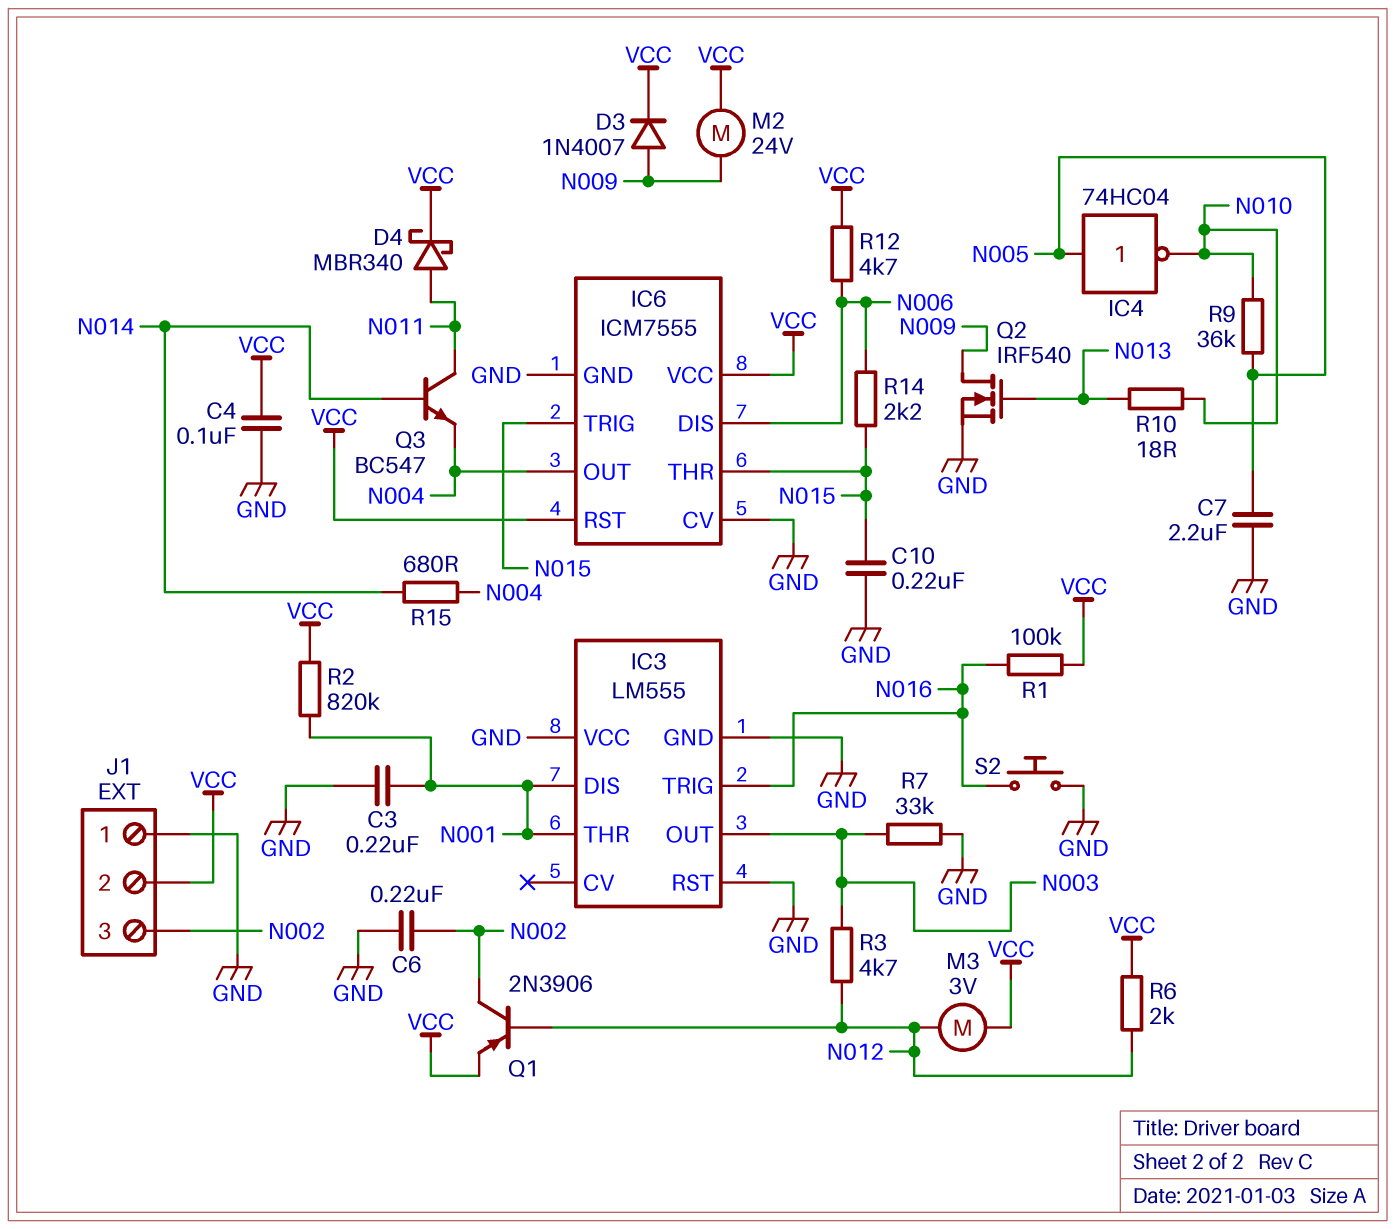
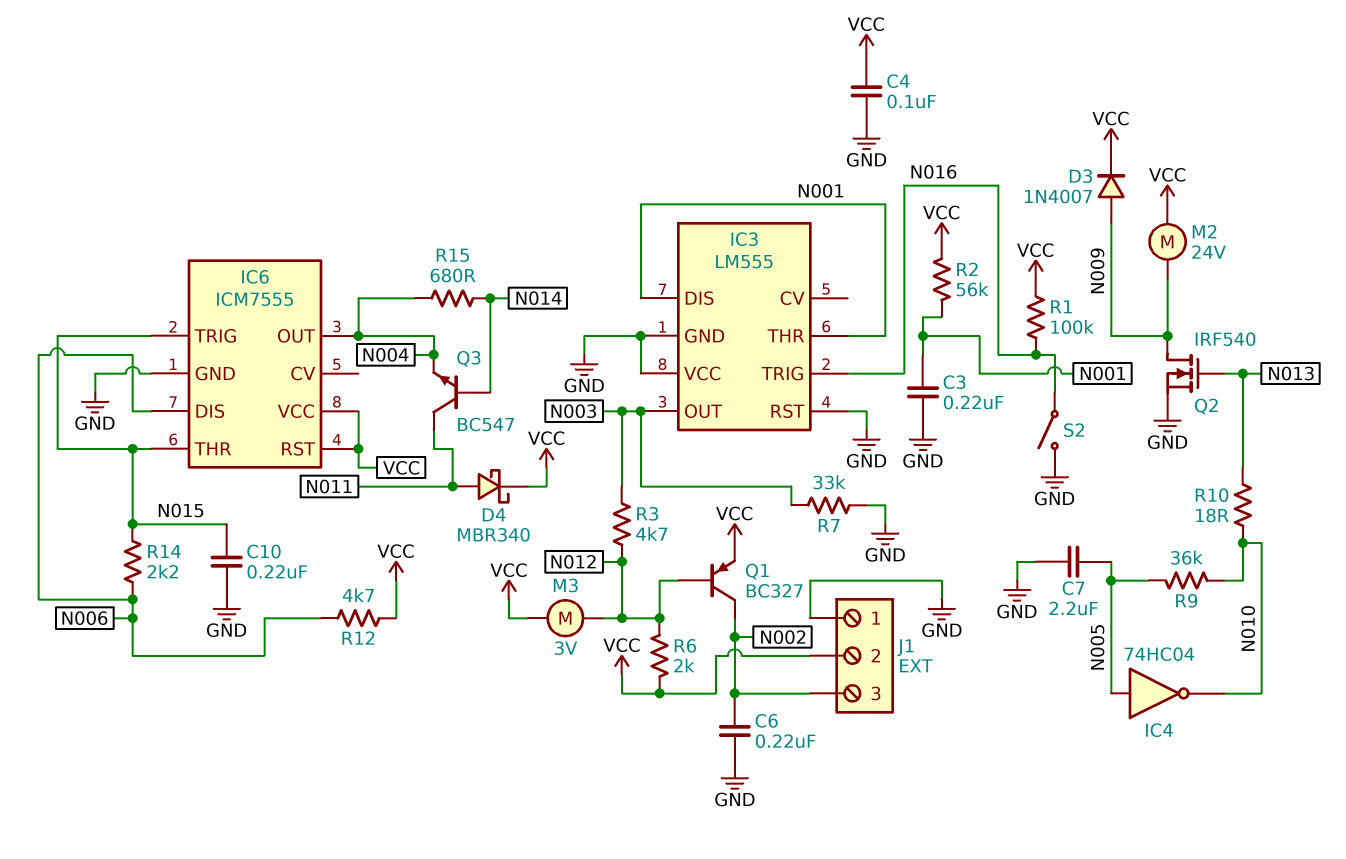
IC6 pin CV: GND -> none
Q1: PNP 2N3906 (B N012, C N002, E VCC) -> PNP BC327 (B N012, C N002, E VCC)
R2: 820k (N001, VCC) -> 56k (N001, VCC)
S2: button (GND, N016) -> switch (GND, N016)

